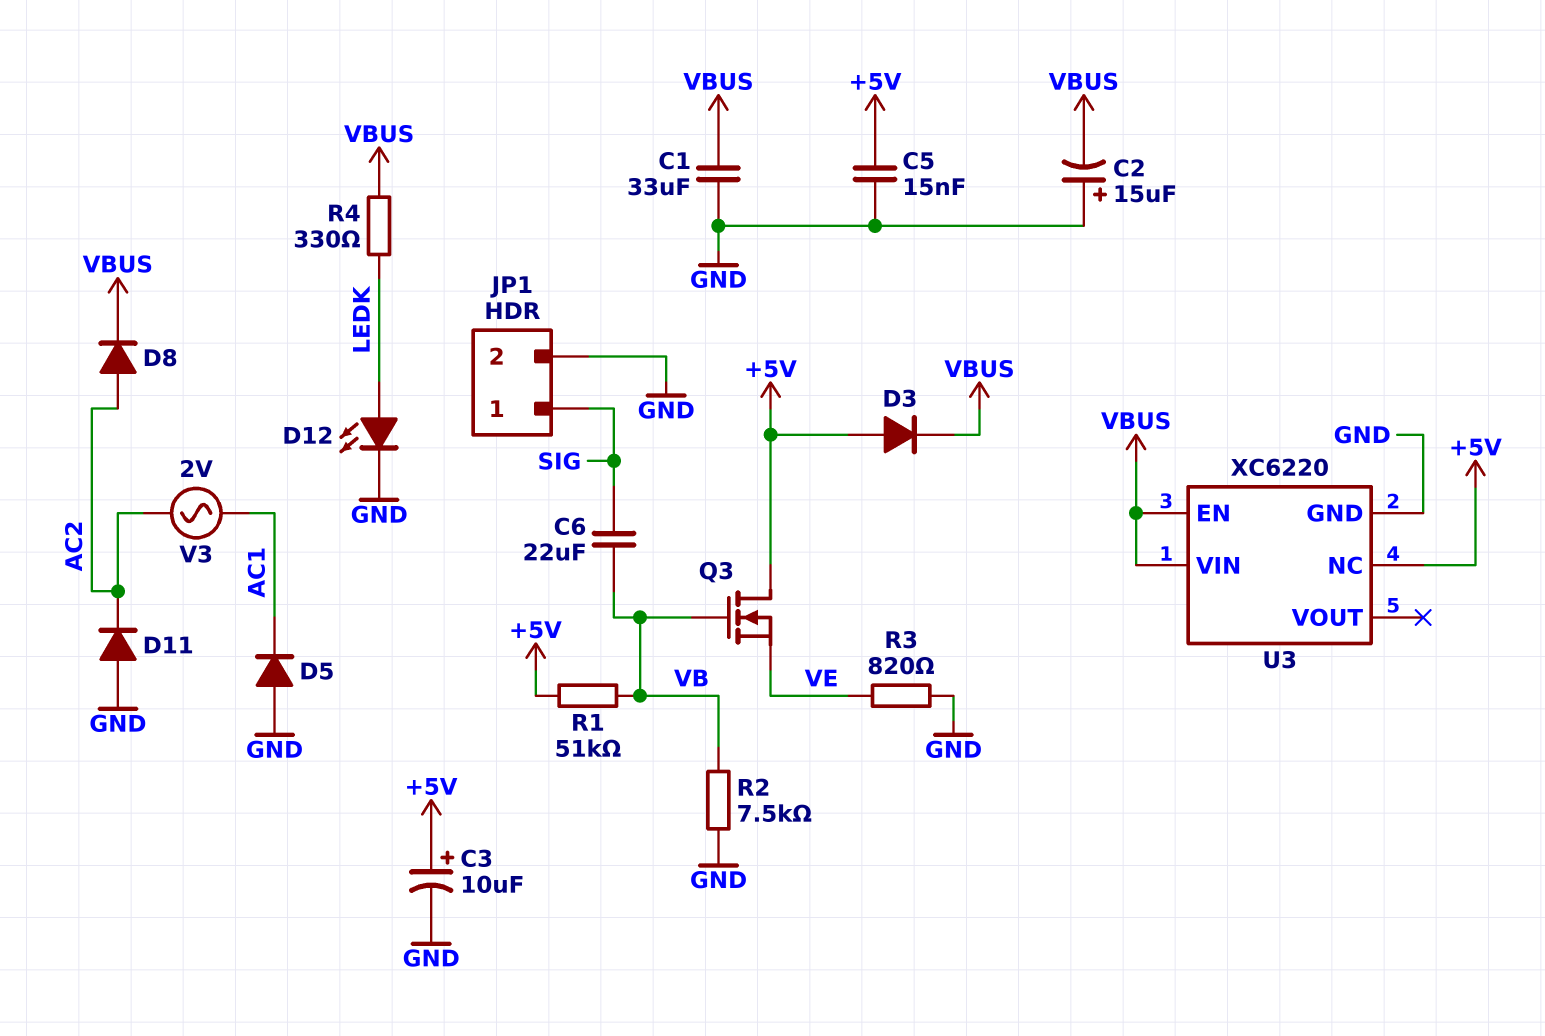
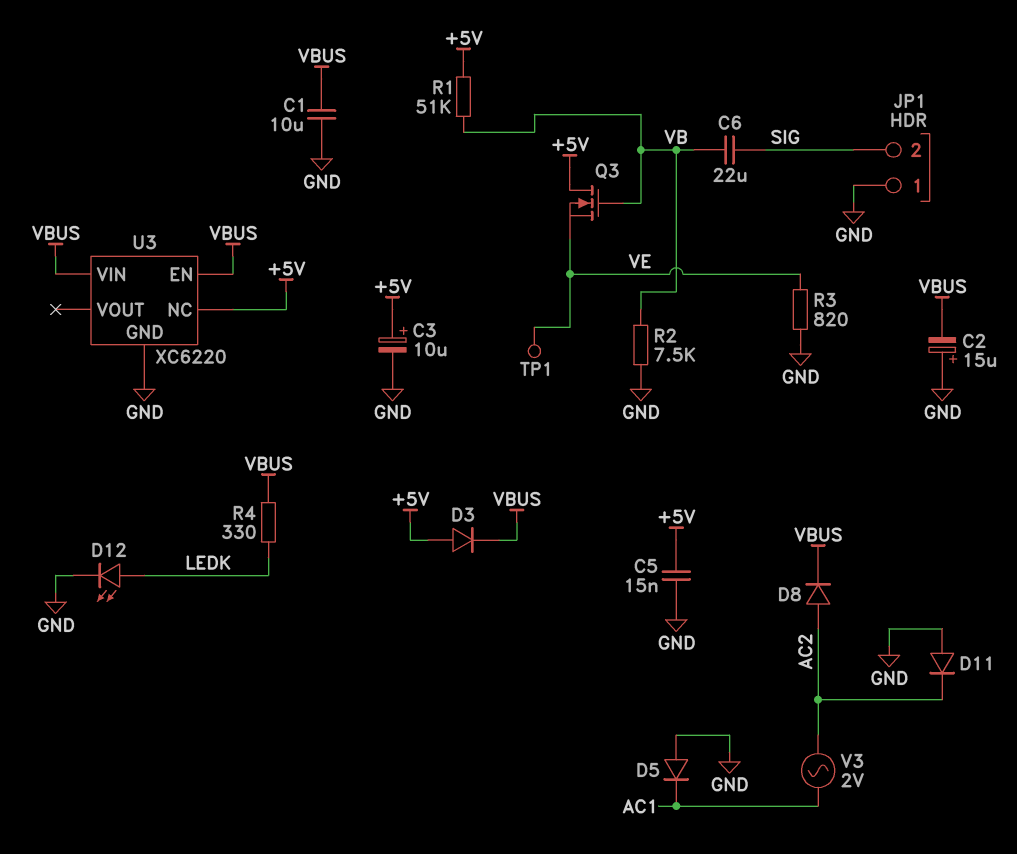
C1: 33uF (GND, VBUS) -> 10uF (GND, VBUS)
JP1 pin 1: SIG -> GND
JP1 pin 2: GND -> SIG
TP1: none -> test point (VE)

